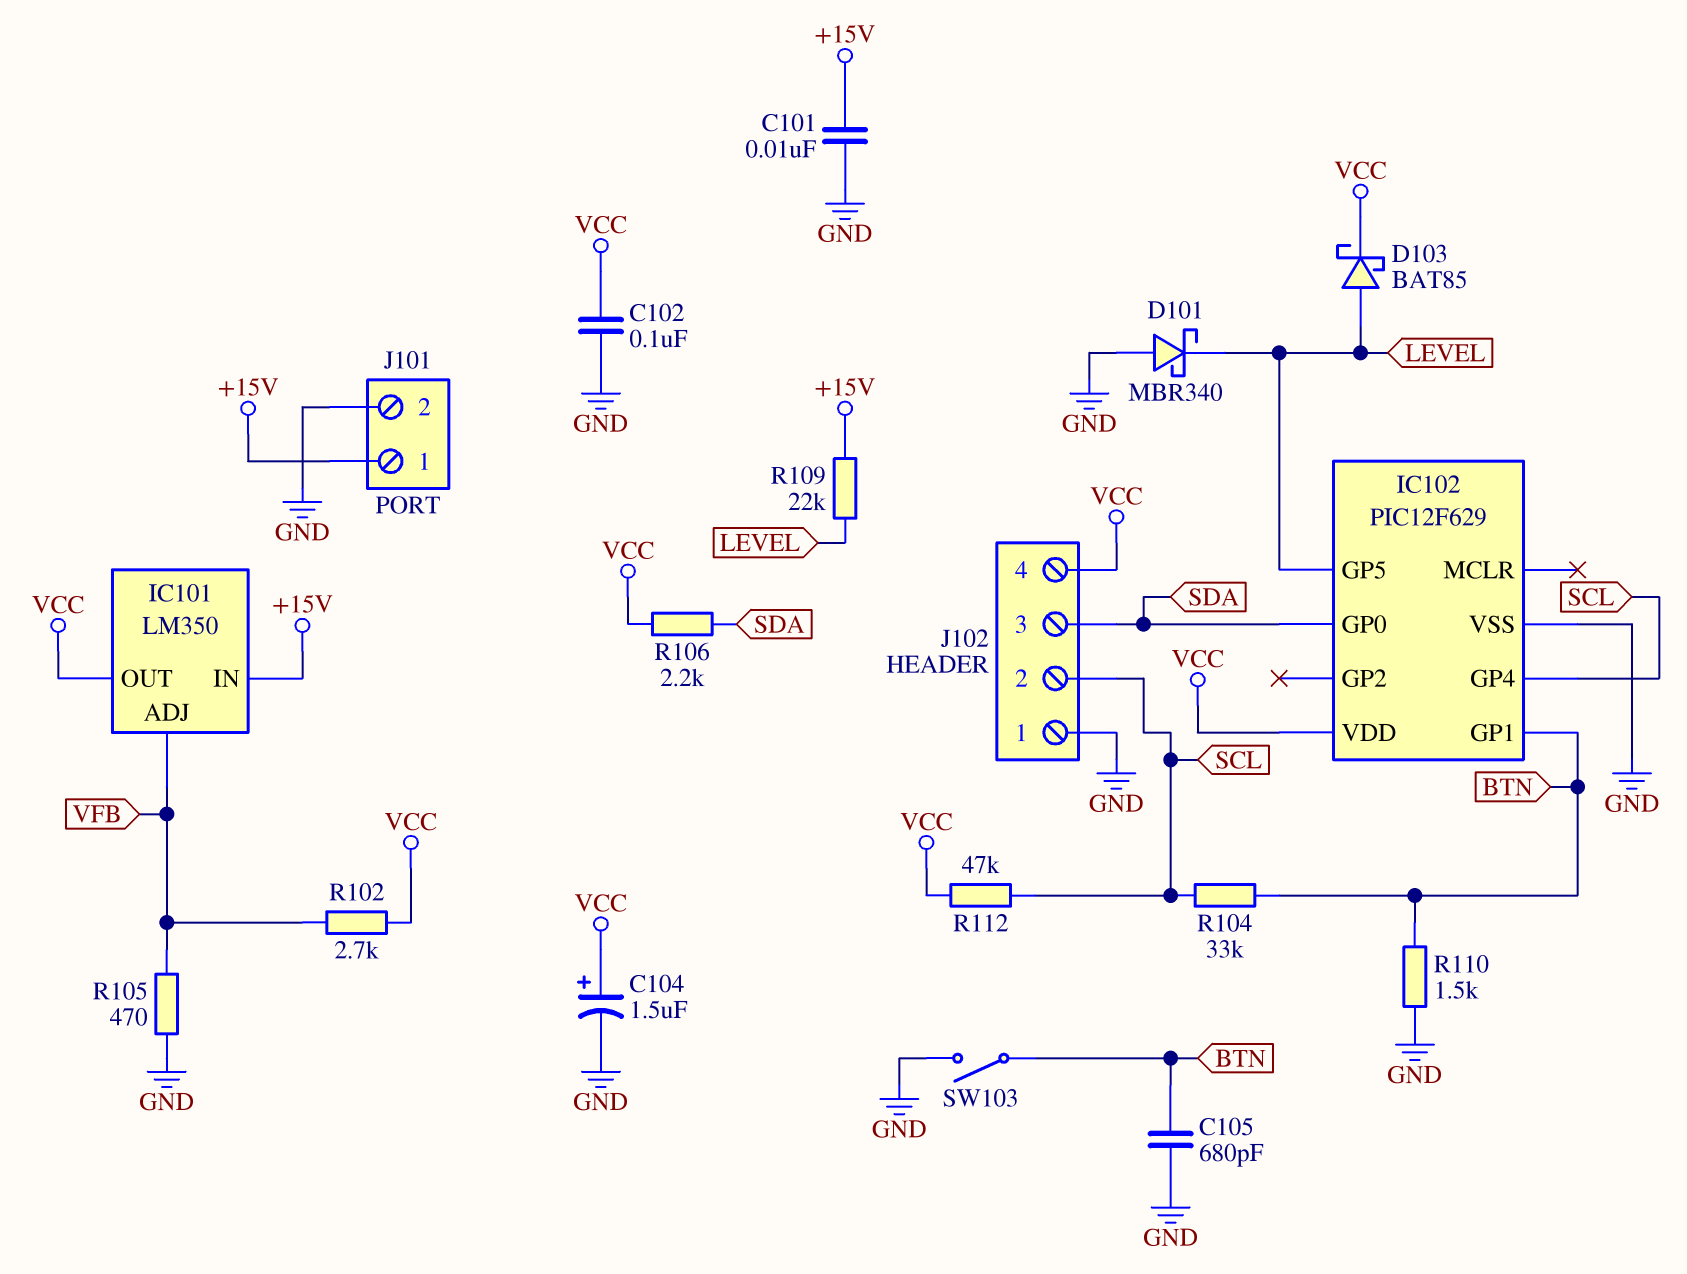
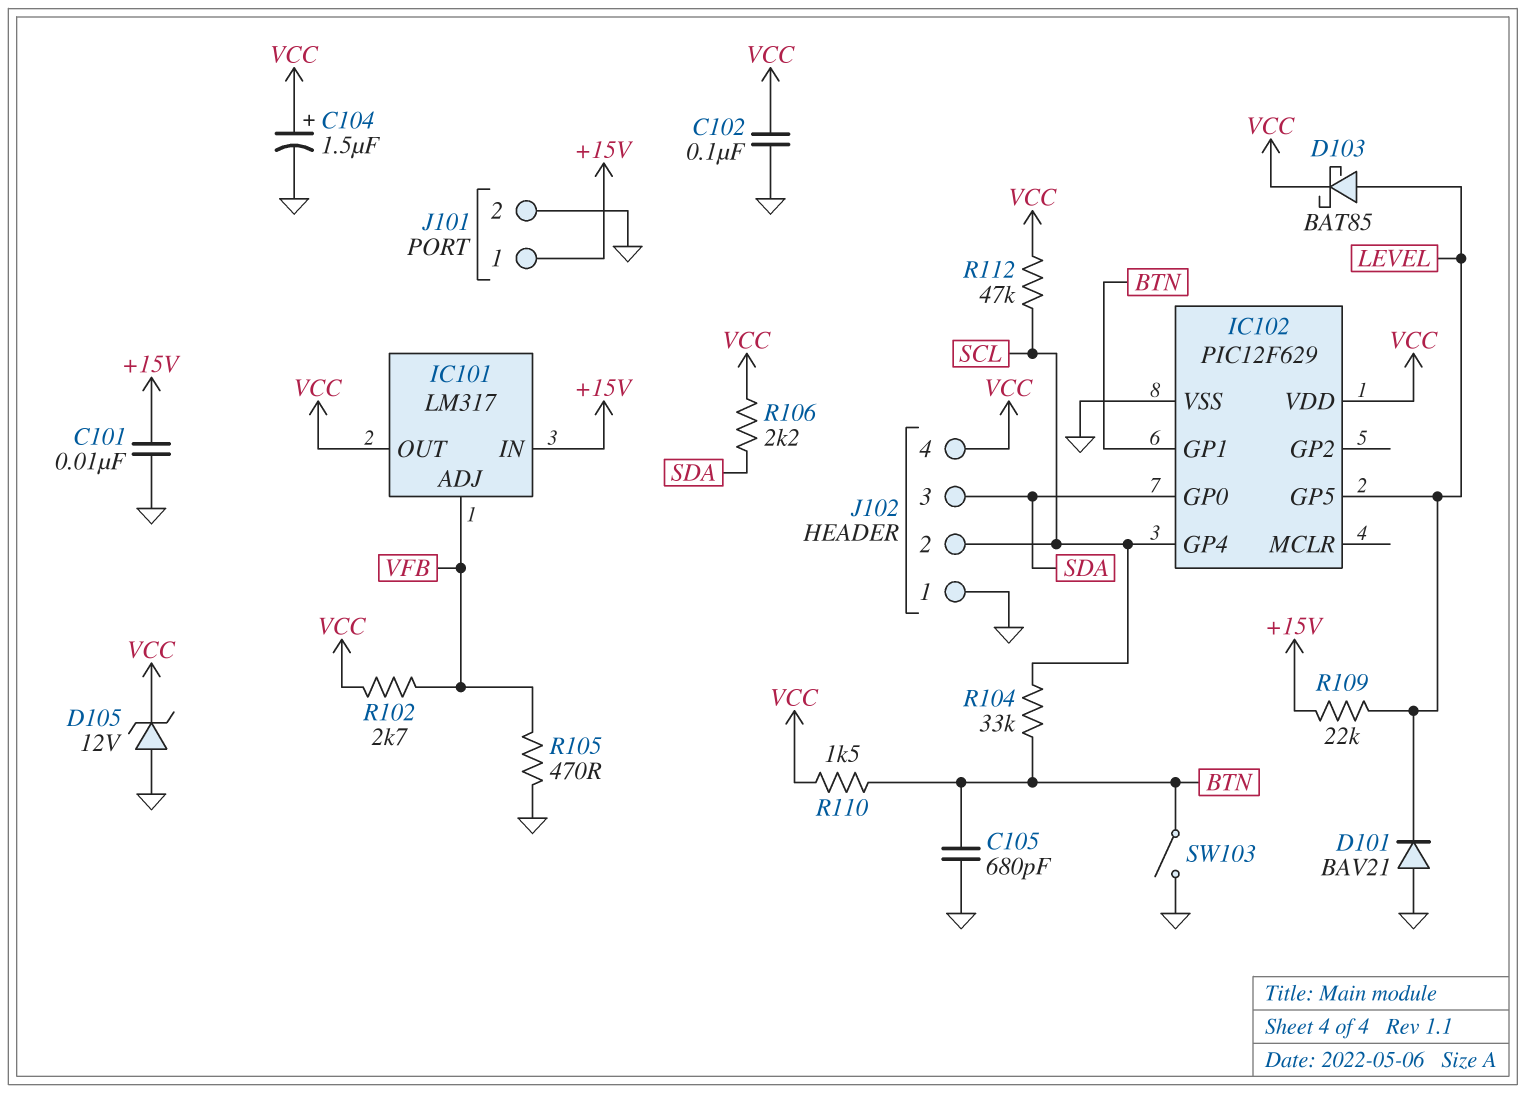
D101: schottky MBR340 (A GND, K LEVEL) -> diode BAV21 (A GND, K LEVEL)
D105: none -> zener 12V (A GND, K VCC)
IC101: LM350 -> LM317
R110: 1.5k (BTN, GND) -> 1.5k (BTN, VCC)

